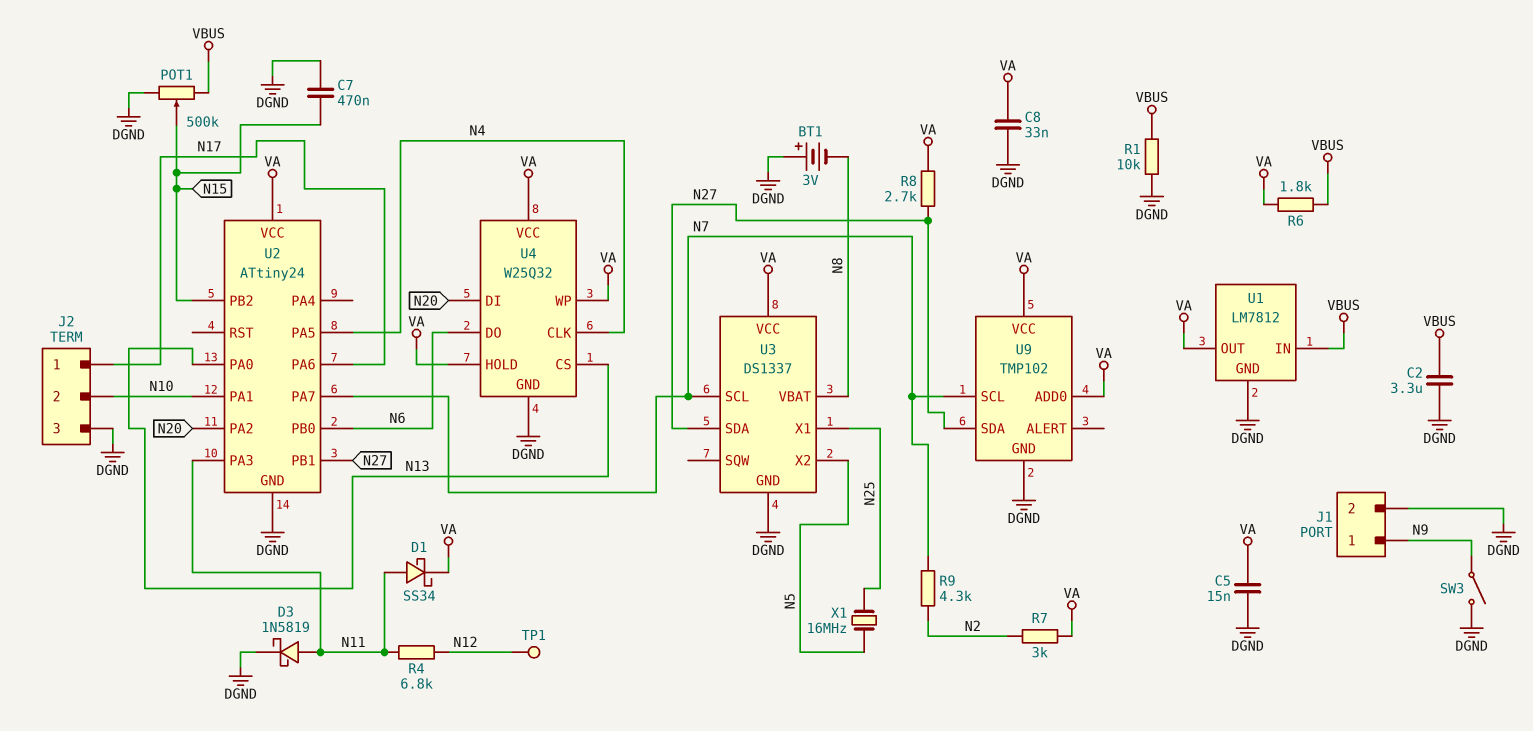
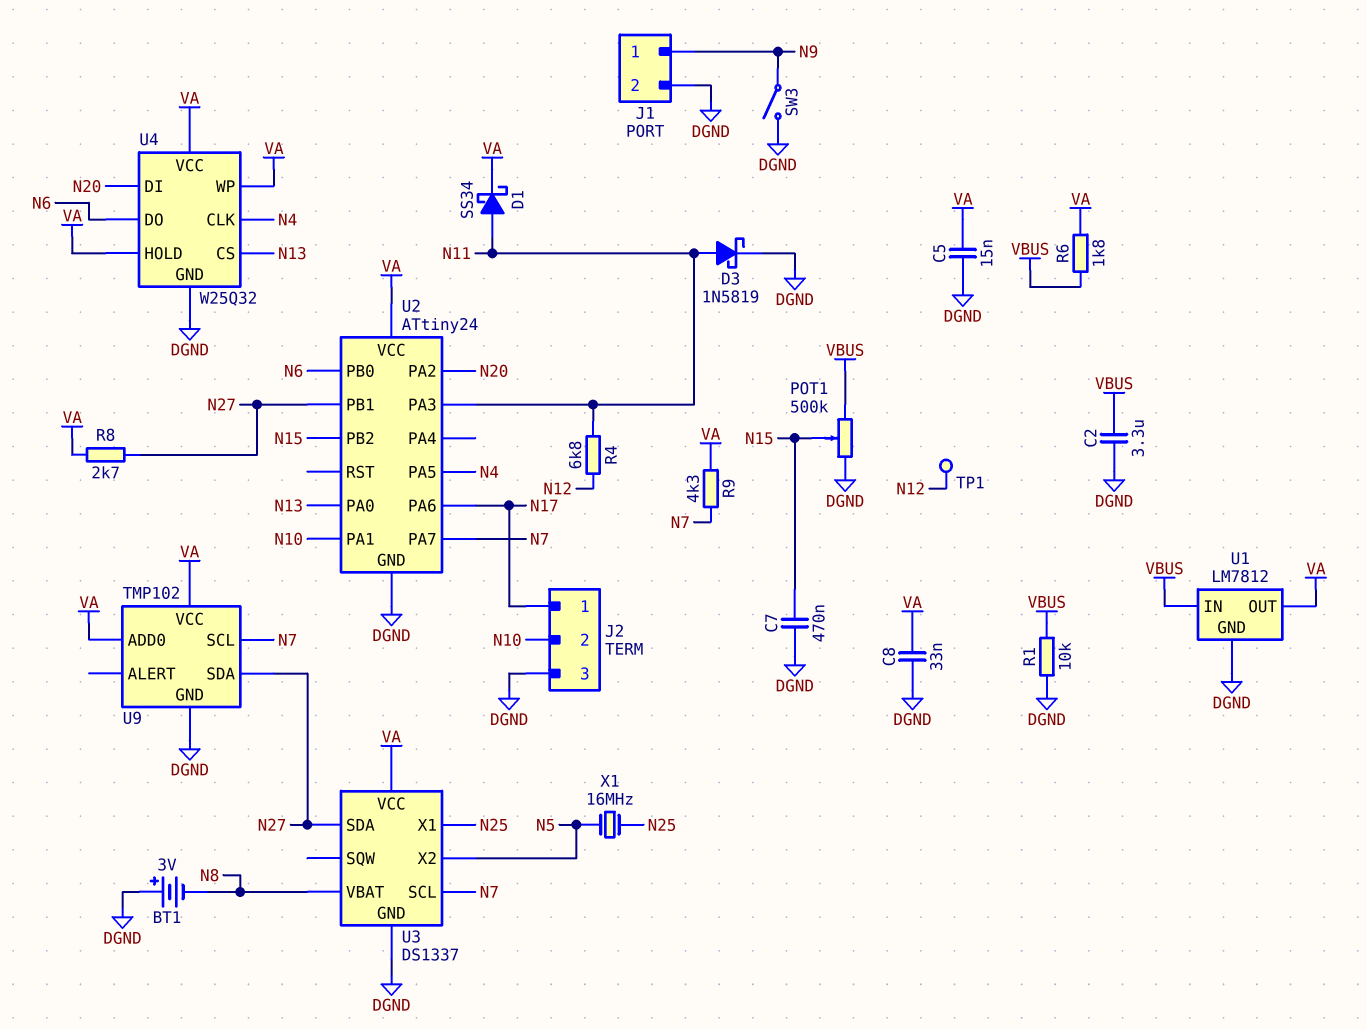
R7: 3k (N2, VA) -> none
R9: 4.3k (N2, N7) -> 4.3k (N7, VA)

